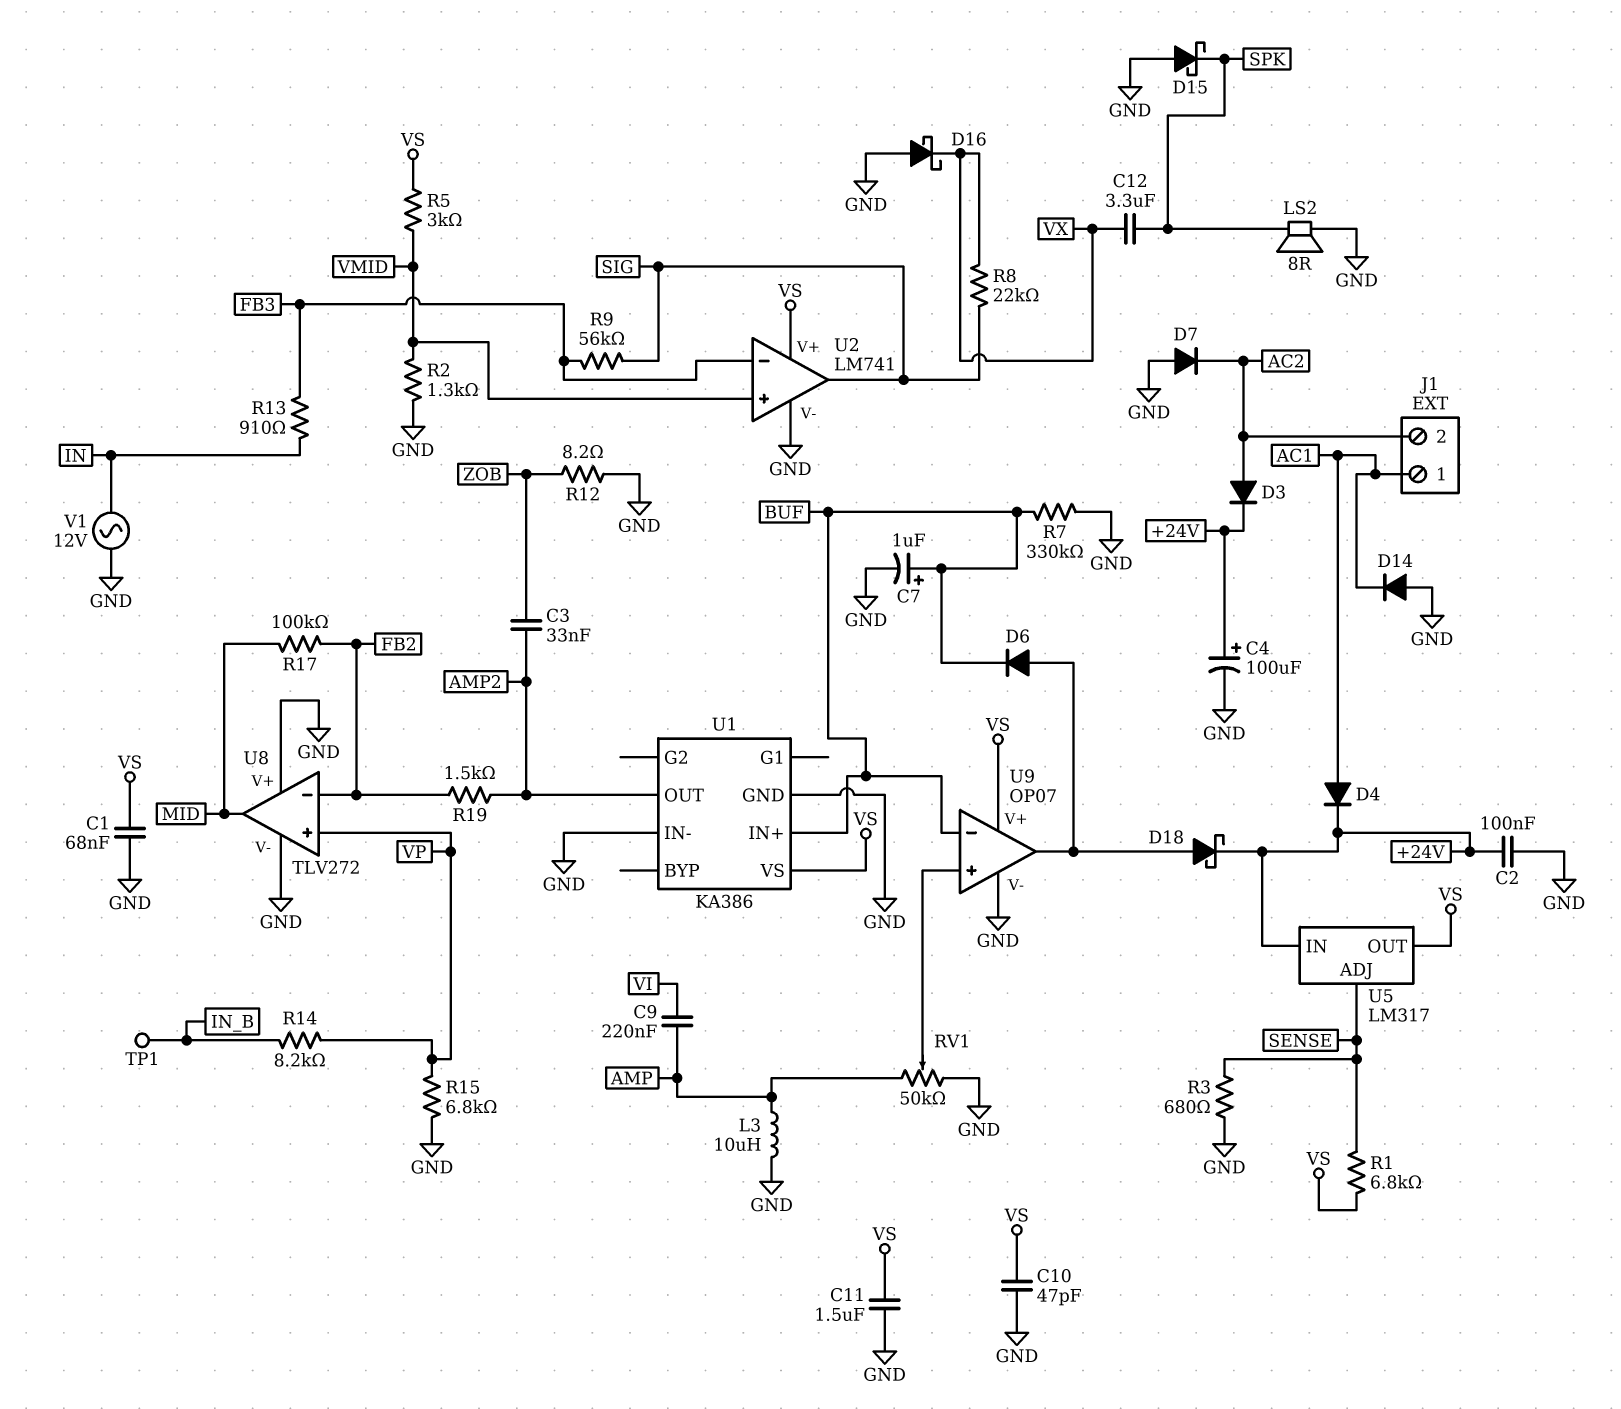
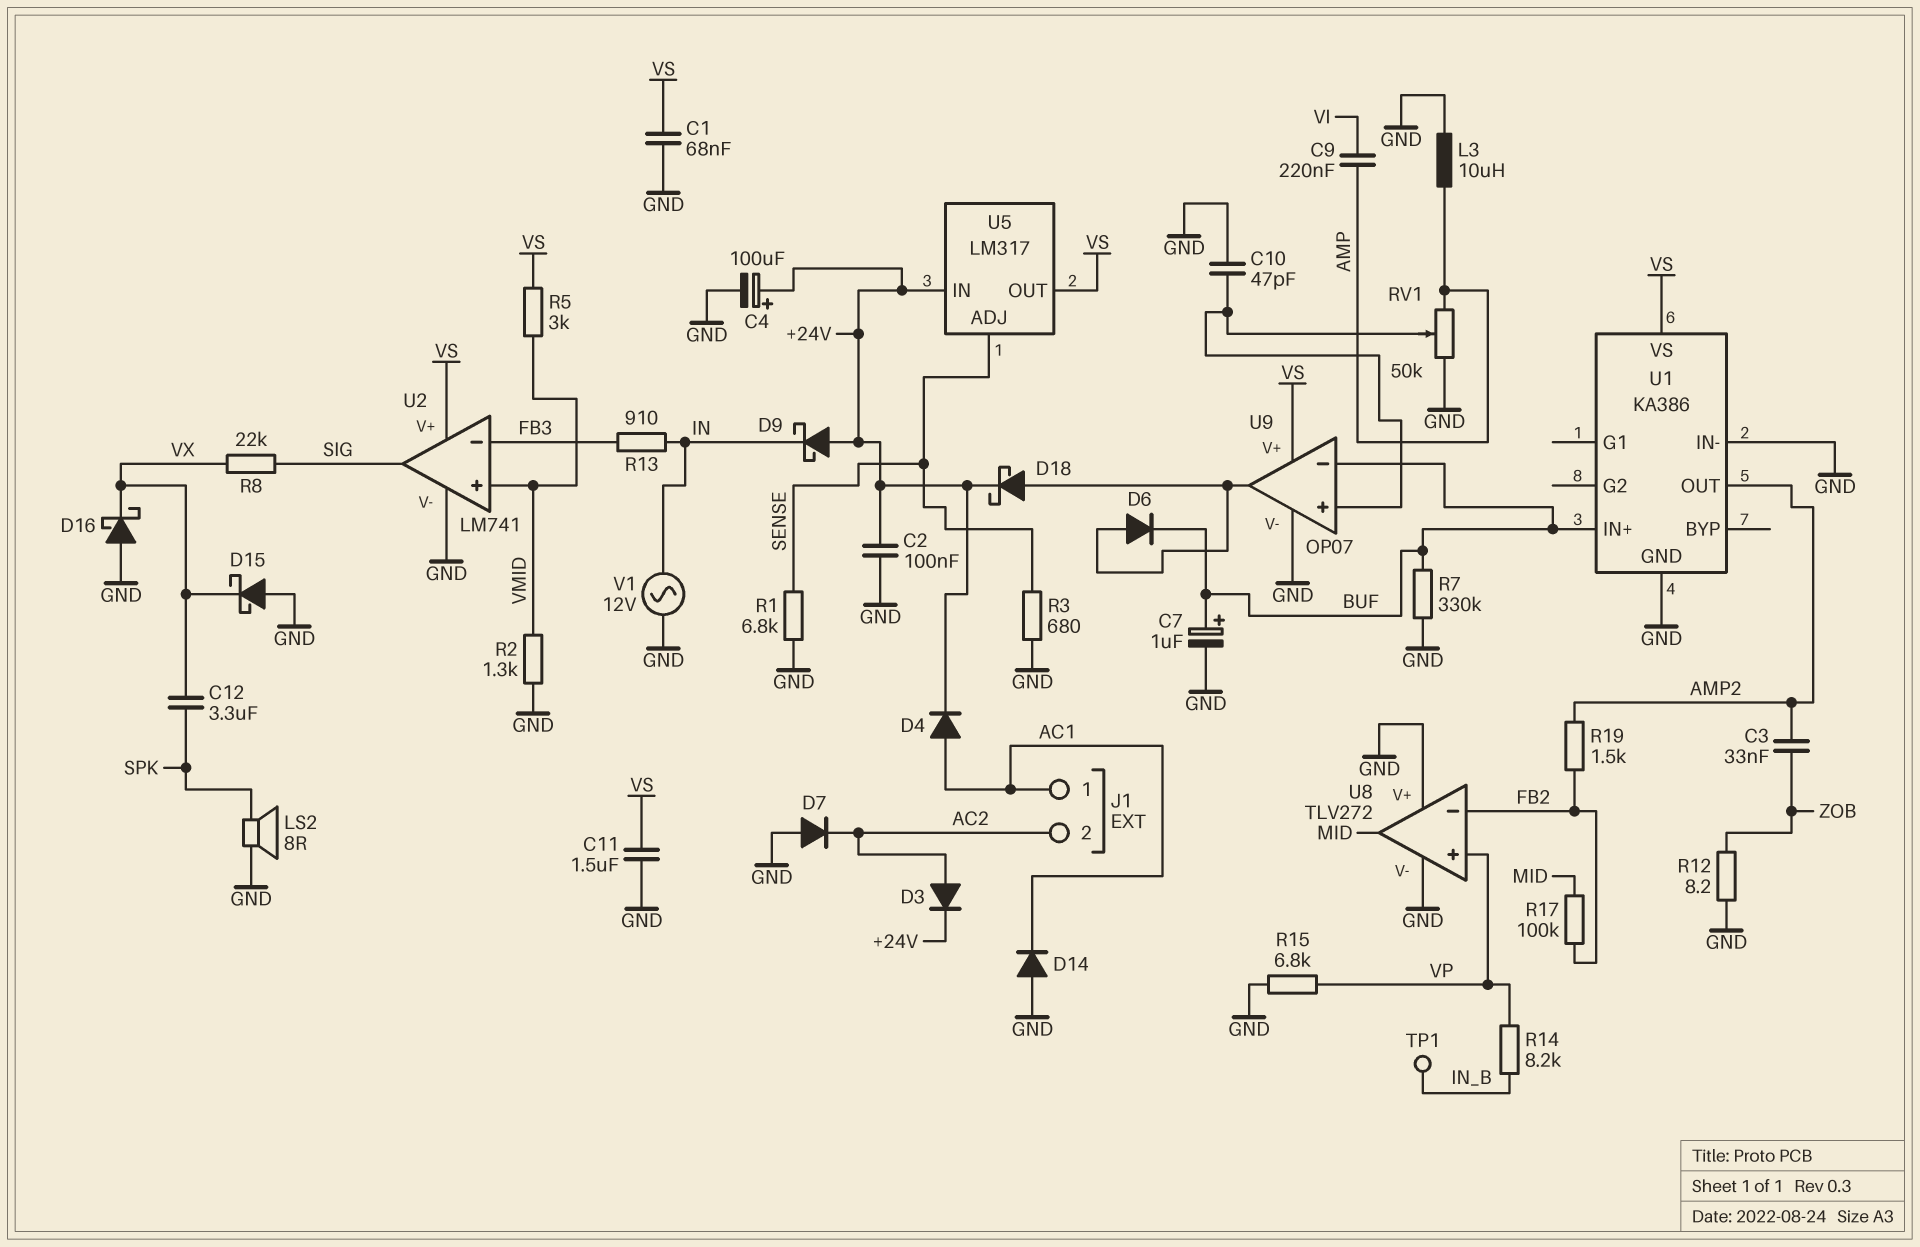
C10: 47pF (GND, VS) -> 47pF (GND, U9/in+)
D9: none -> schottky (A +24V, K IN)
D15: schottky (A GND, K SPK) -> schottky (A GND, K VX)
R1: 6.8k (SENSE, VS) -> 6.8k (GND, SENSE)
R9: 56k (FB3, SIG) -> none

